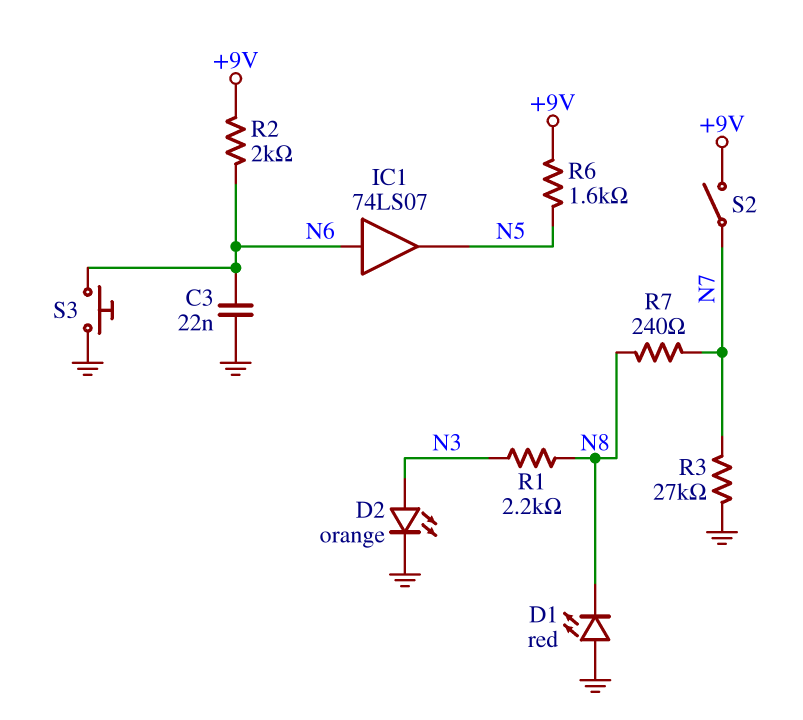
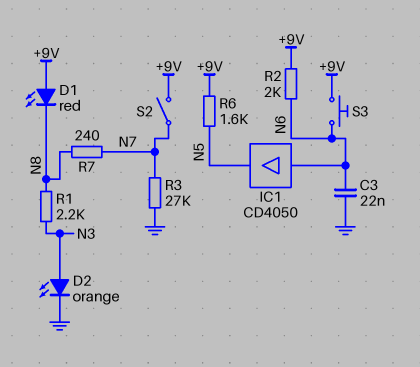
D1: LED red (A GND, K N8) -> LED red (A +9V, K N8)
IC1: buffer 74LS07 (in N6, out N5) -> buffer CD4050 (in N6, out N5)
S3: button (GND, N6) -> button (+9V, N6)

